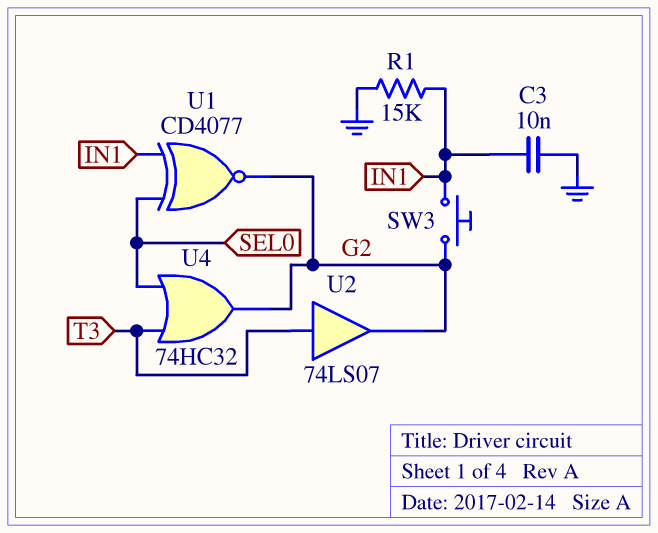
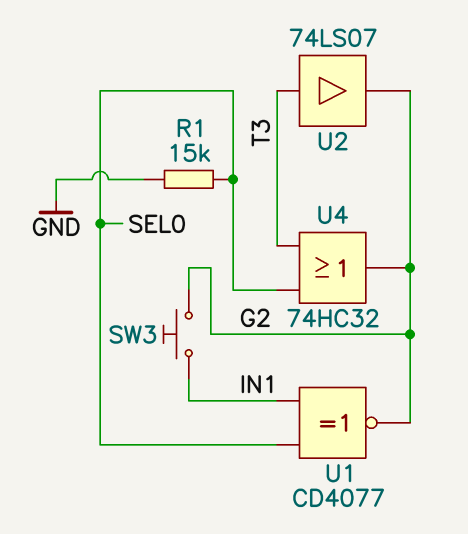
C3: 10nF (GND, IN1) -> none
R1: 15k (GND, IN1) -> 15k (GND, SEL0)

